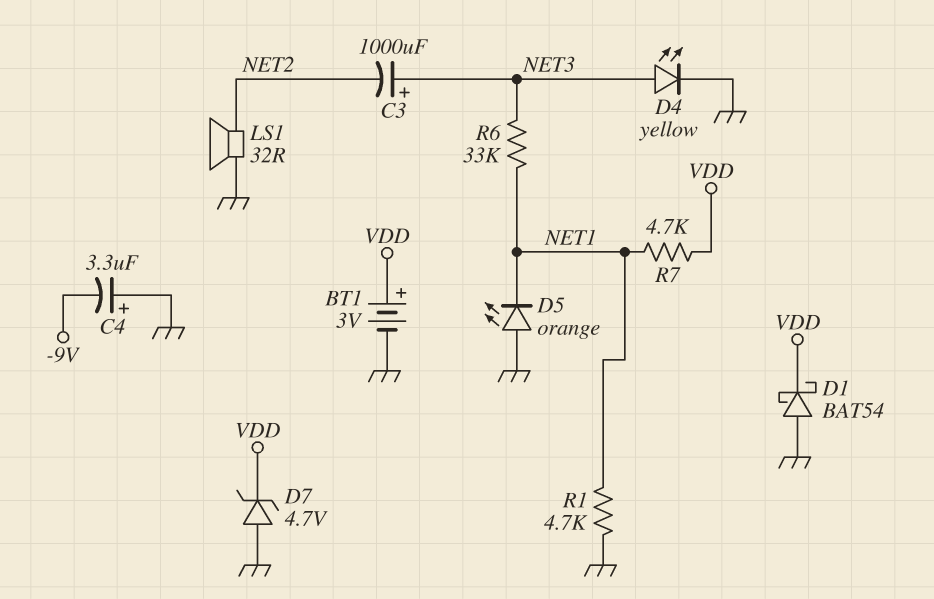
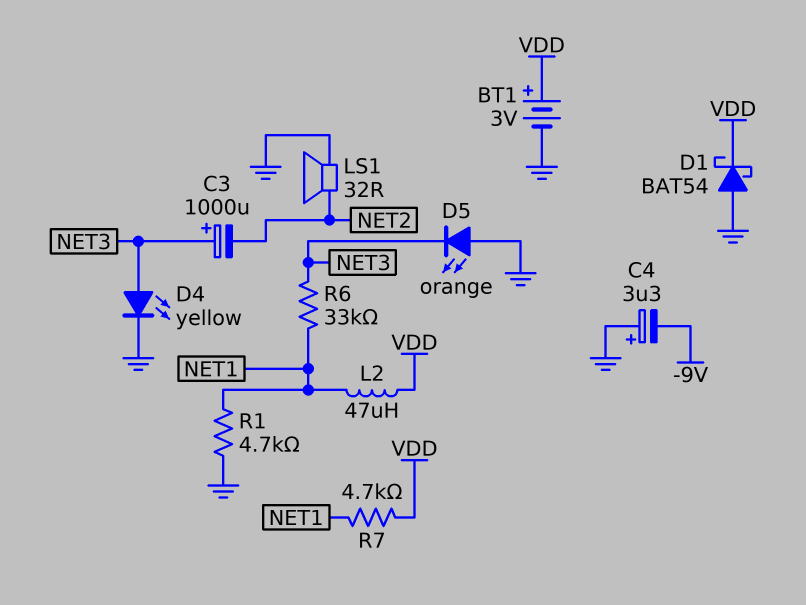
D5: LED orange (A GND, K NET1) -> LED orange (A GND, K NET3)
D7: zener 4.7V (A GND, K VDD) -> none
L2: none -> 47uH (NET1, VDD)

